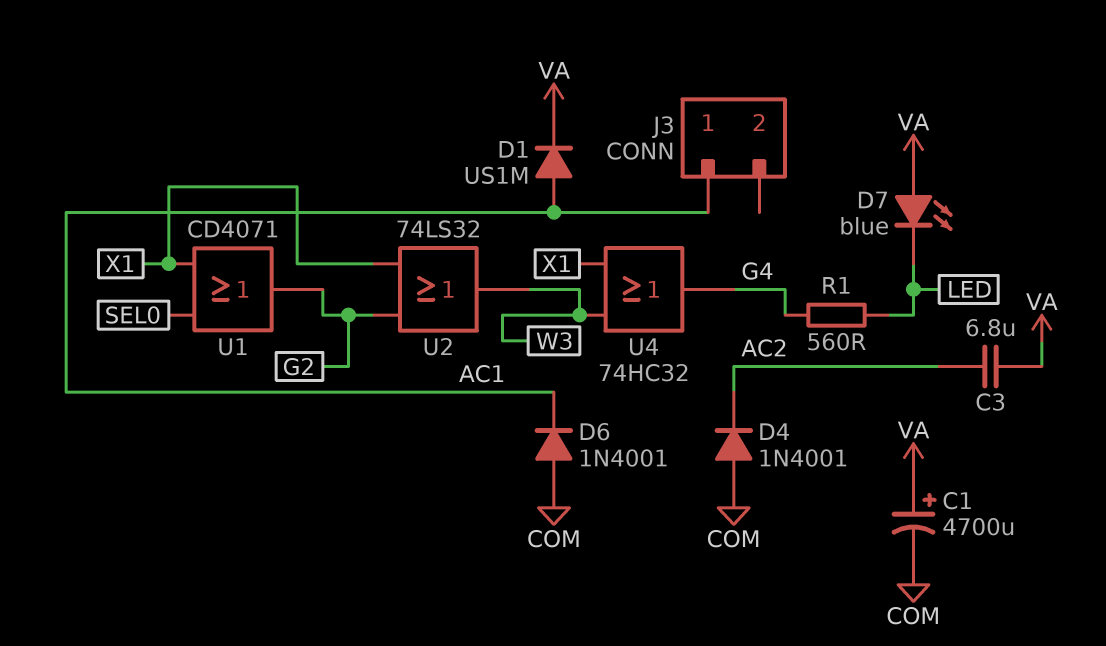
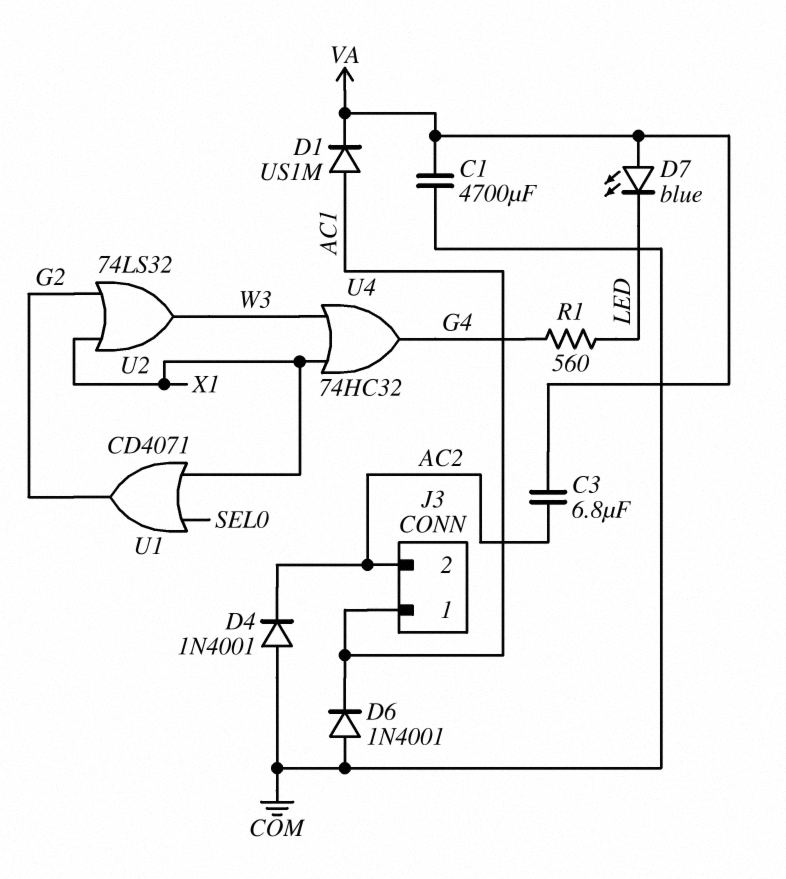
C1: 4700uF (plus VA, minus COM) -> 4700uF (COM, VA)
J3 pin 2: none -> AC2

